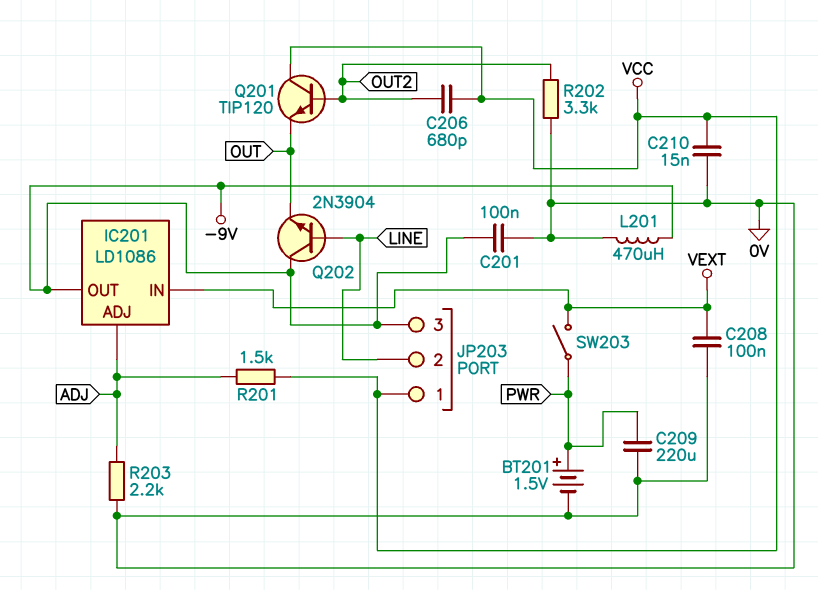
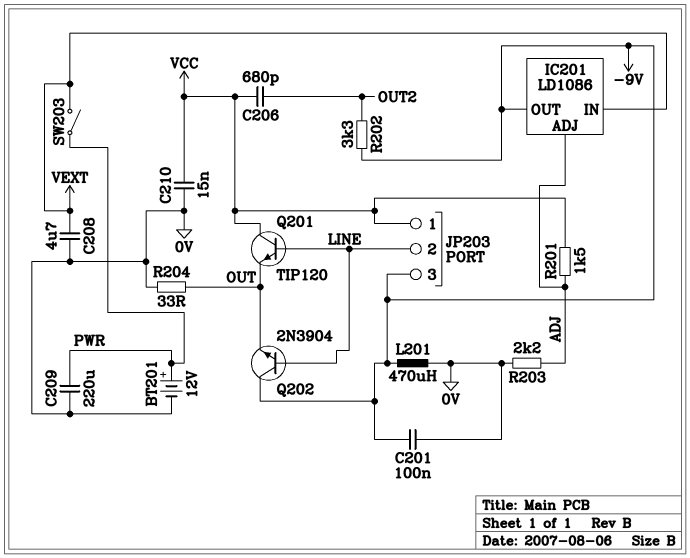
BT201: 1.5V (plus PWR, minus 0V) -> 12V (plus PWR, minus 0V)
C208: 100nF (0V, VEXT) -> 4.7uF (0V, VEXT)
Q201: NPN TIP120 (B OUT2, C VCC, E OUT) -> NPN TIP120 (B LINE, C VCC, E OUT)
R202: 3.3k (0V, OUT2) -> 3.3k (-9V, OUT2)
R204: none -> 33 (0V, OUT)

